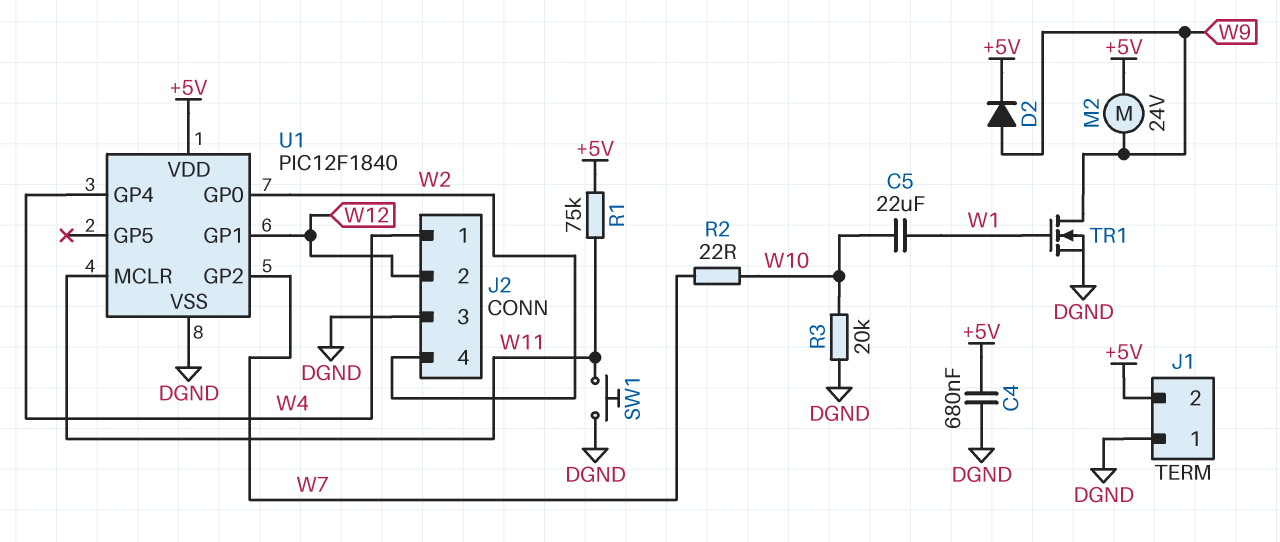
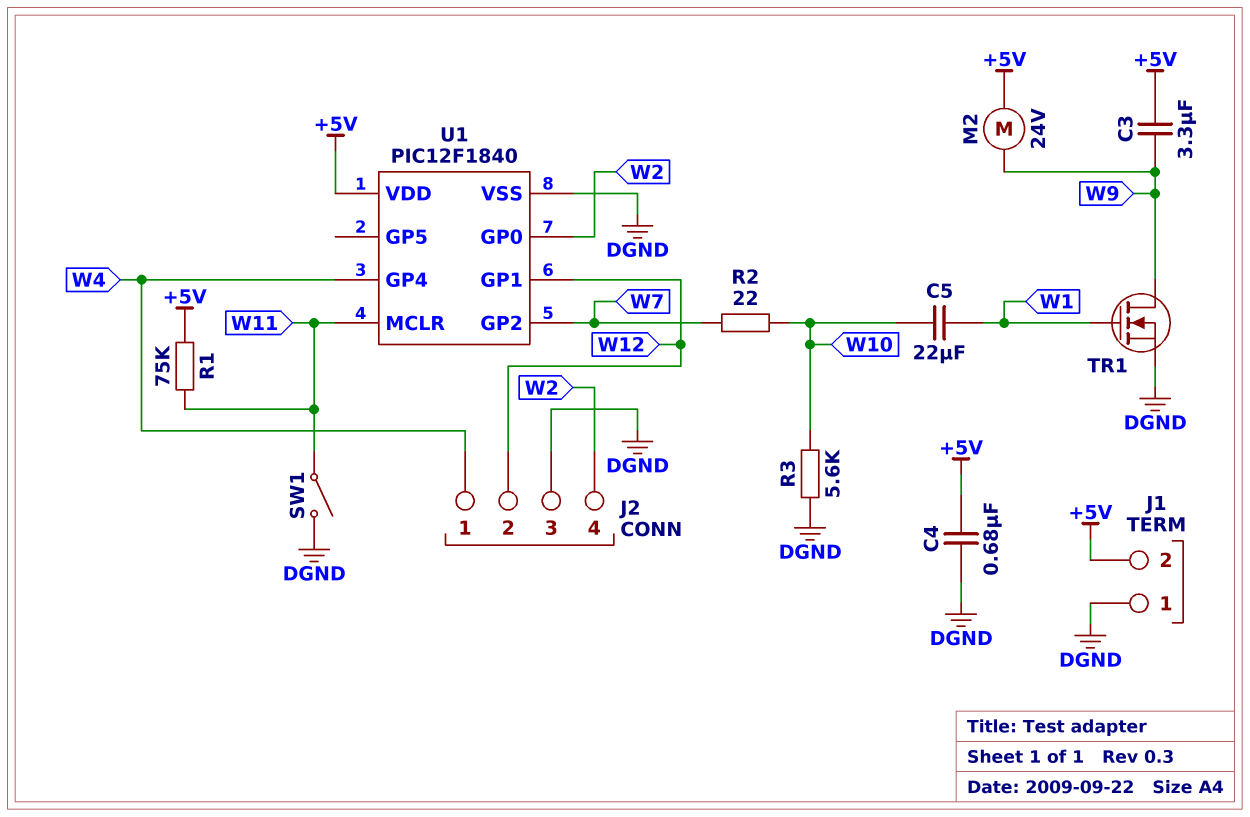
C3: none -> 3.3uF (+5V, W9)
D2: diode (A W9, K +5V) -> none
R3: 20k (DGND, W10) -> 5.6k (DGND, W10)
SW1: button (DGND, W11) -> switch (DGND, W11)

